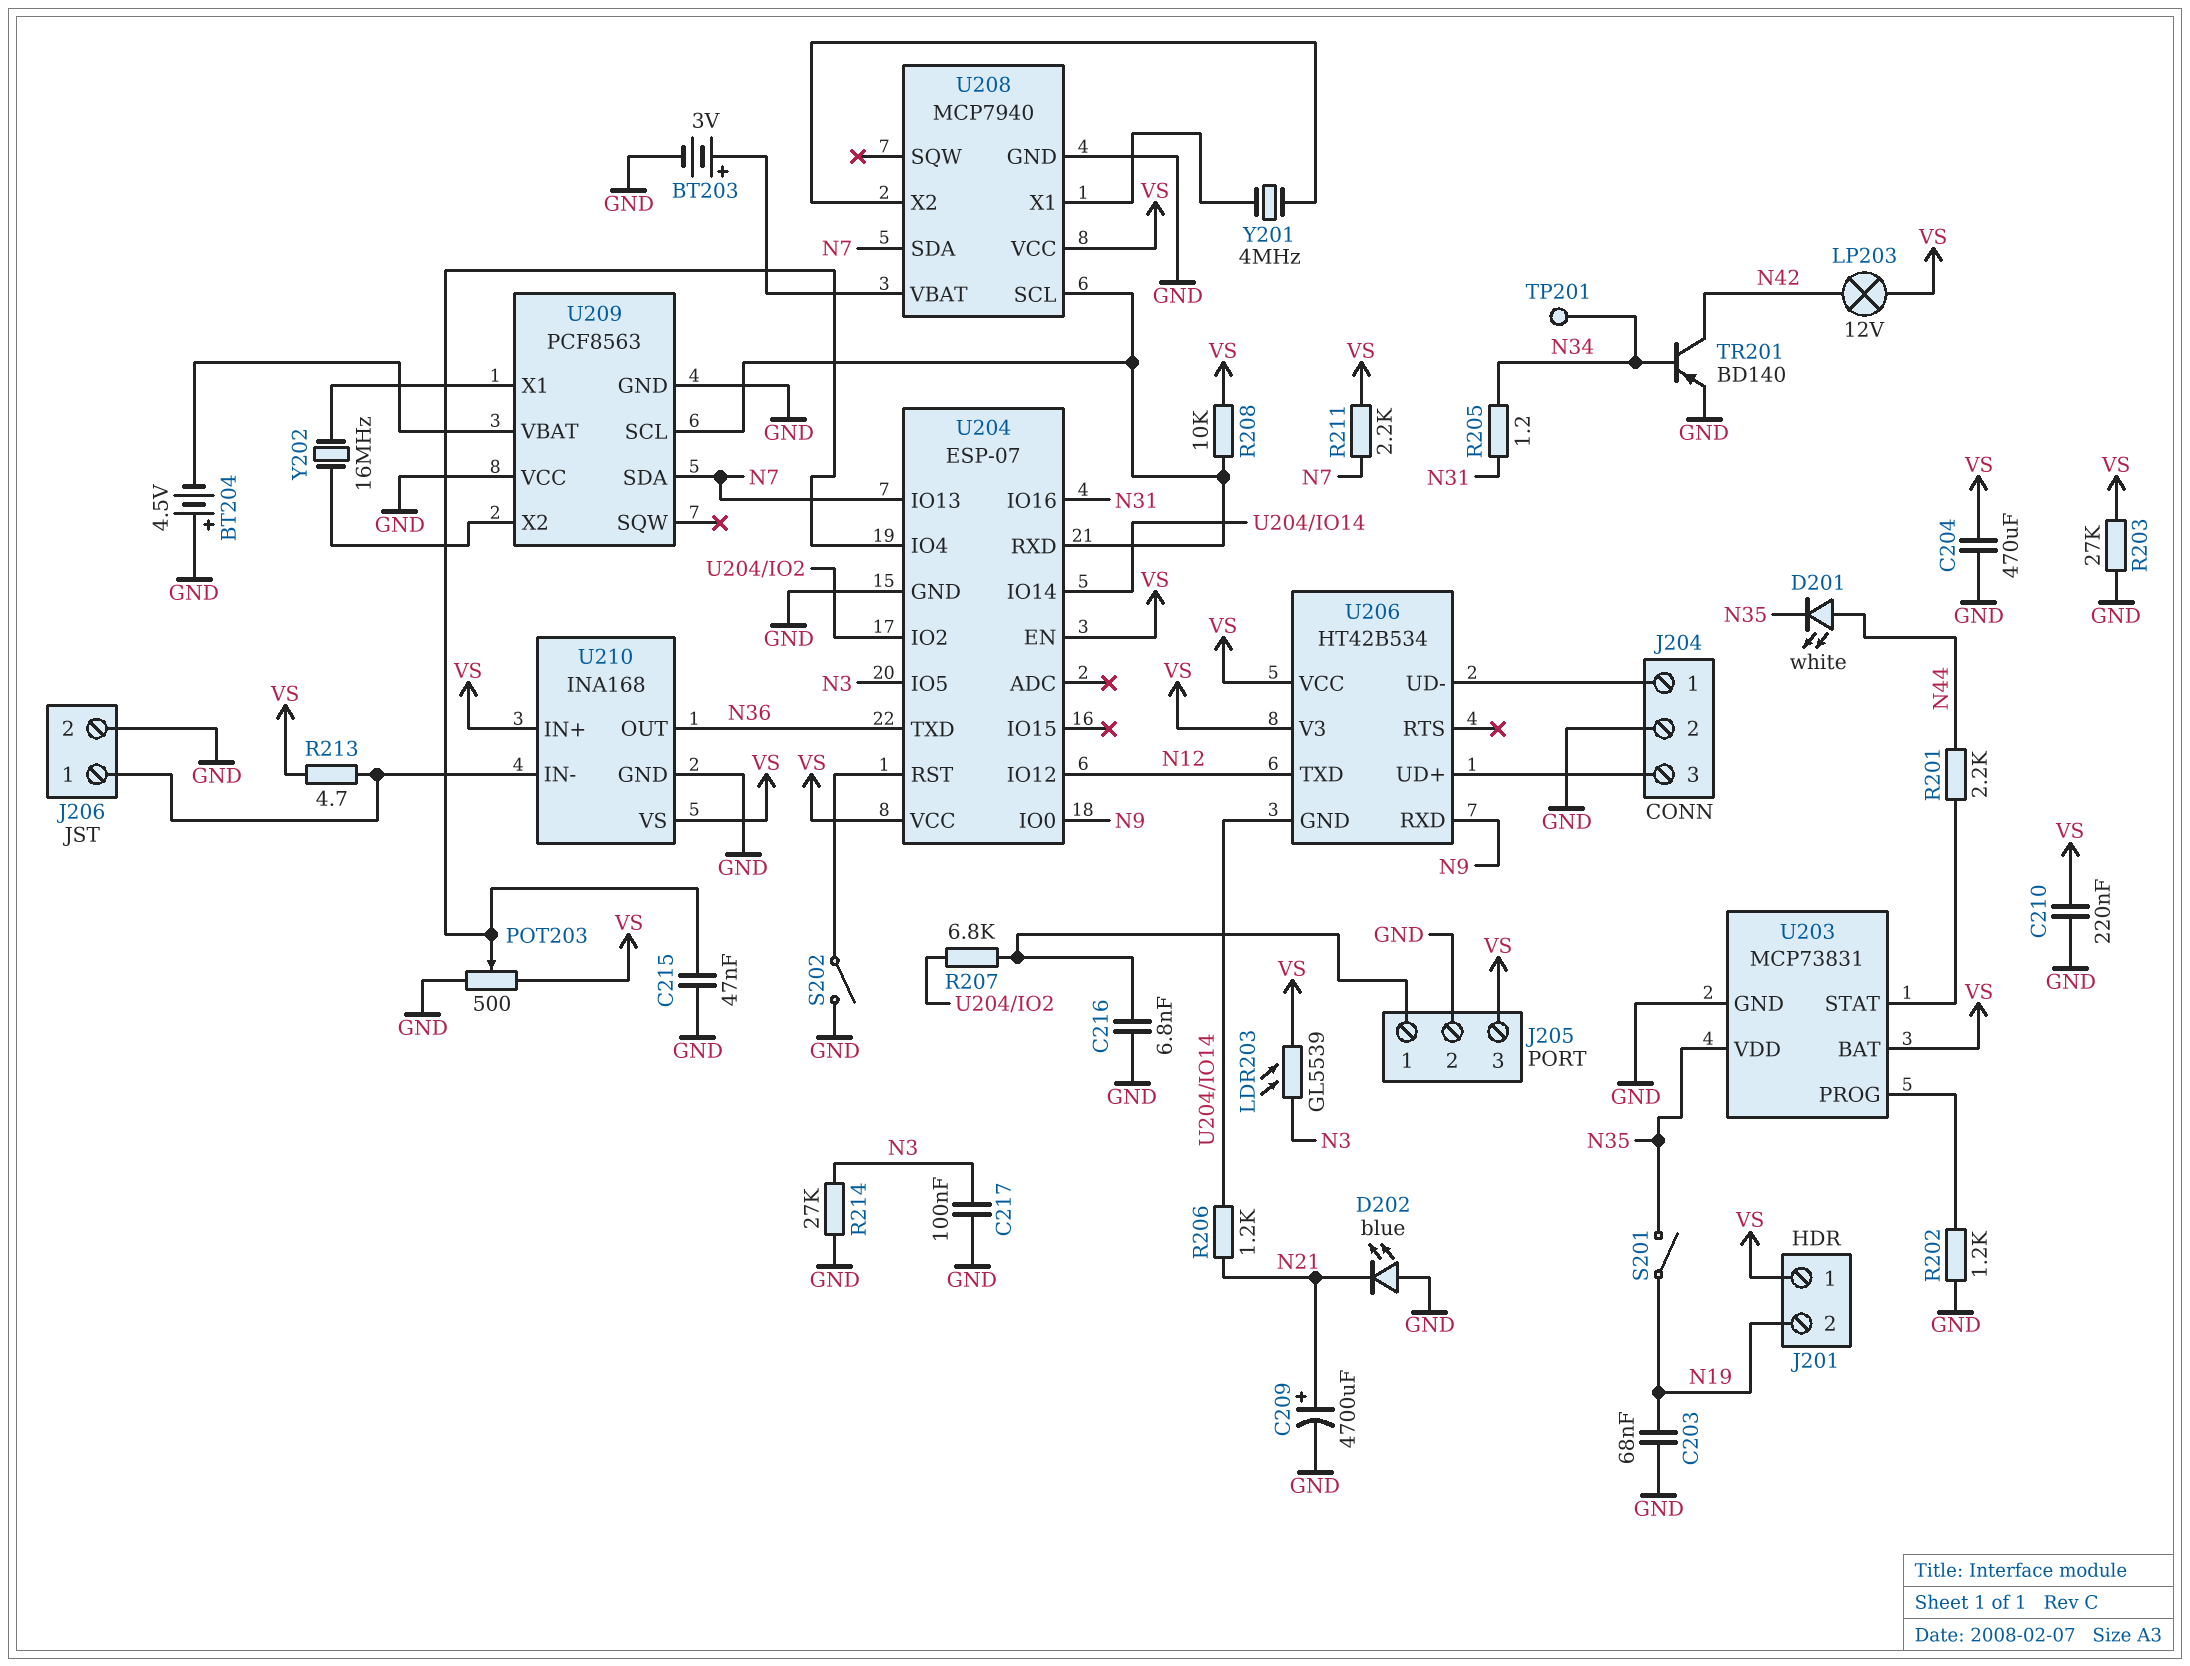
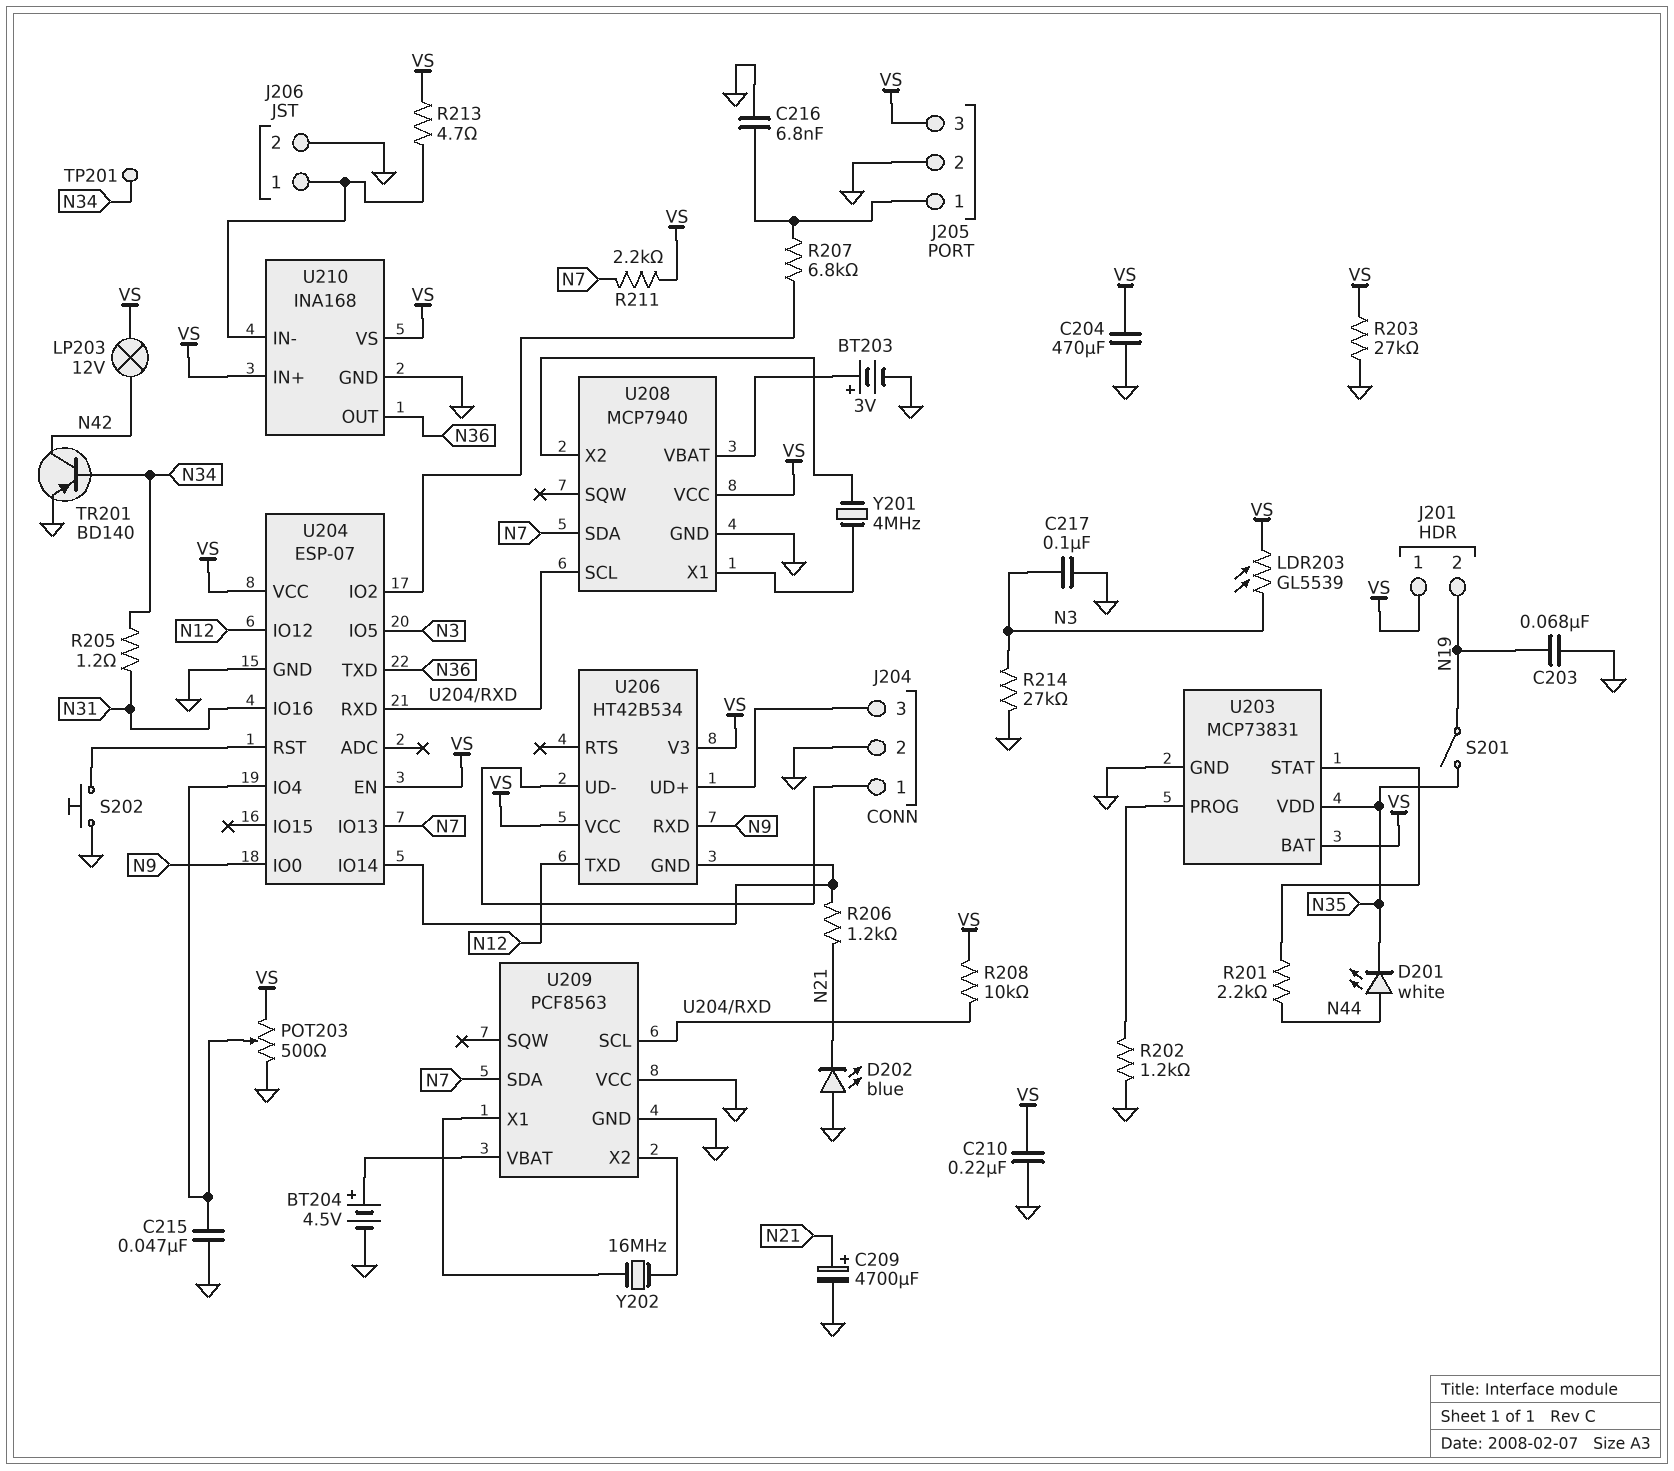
BT204: 4.5V (plus GND, minus U209/VBAT) -> 4.5V (plus U209/VBAT, minus GND)
S202: switch (GND, U204/RST) -> button (GND, U204/RST)

